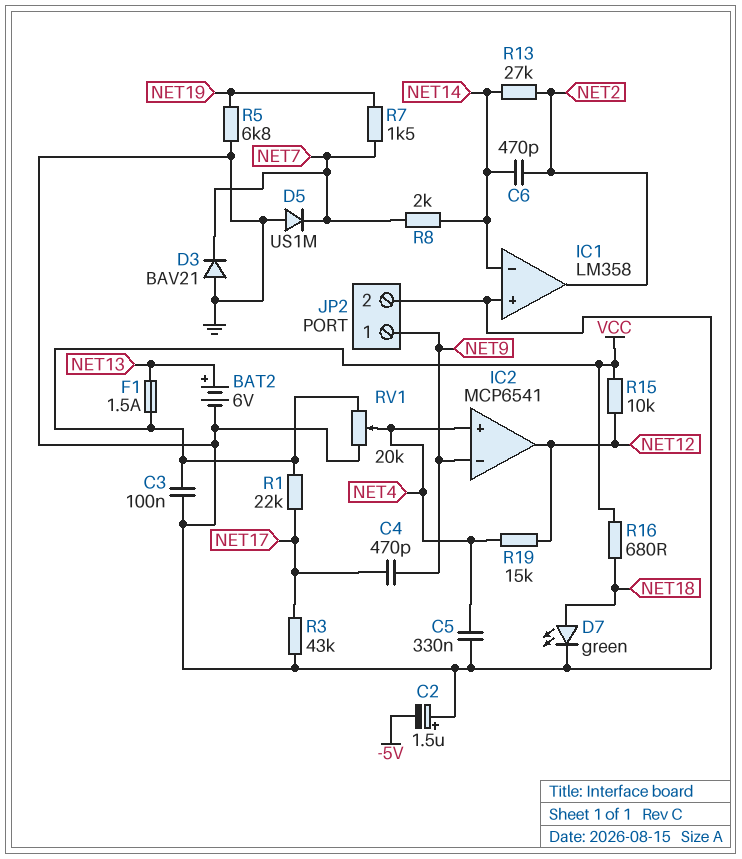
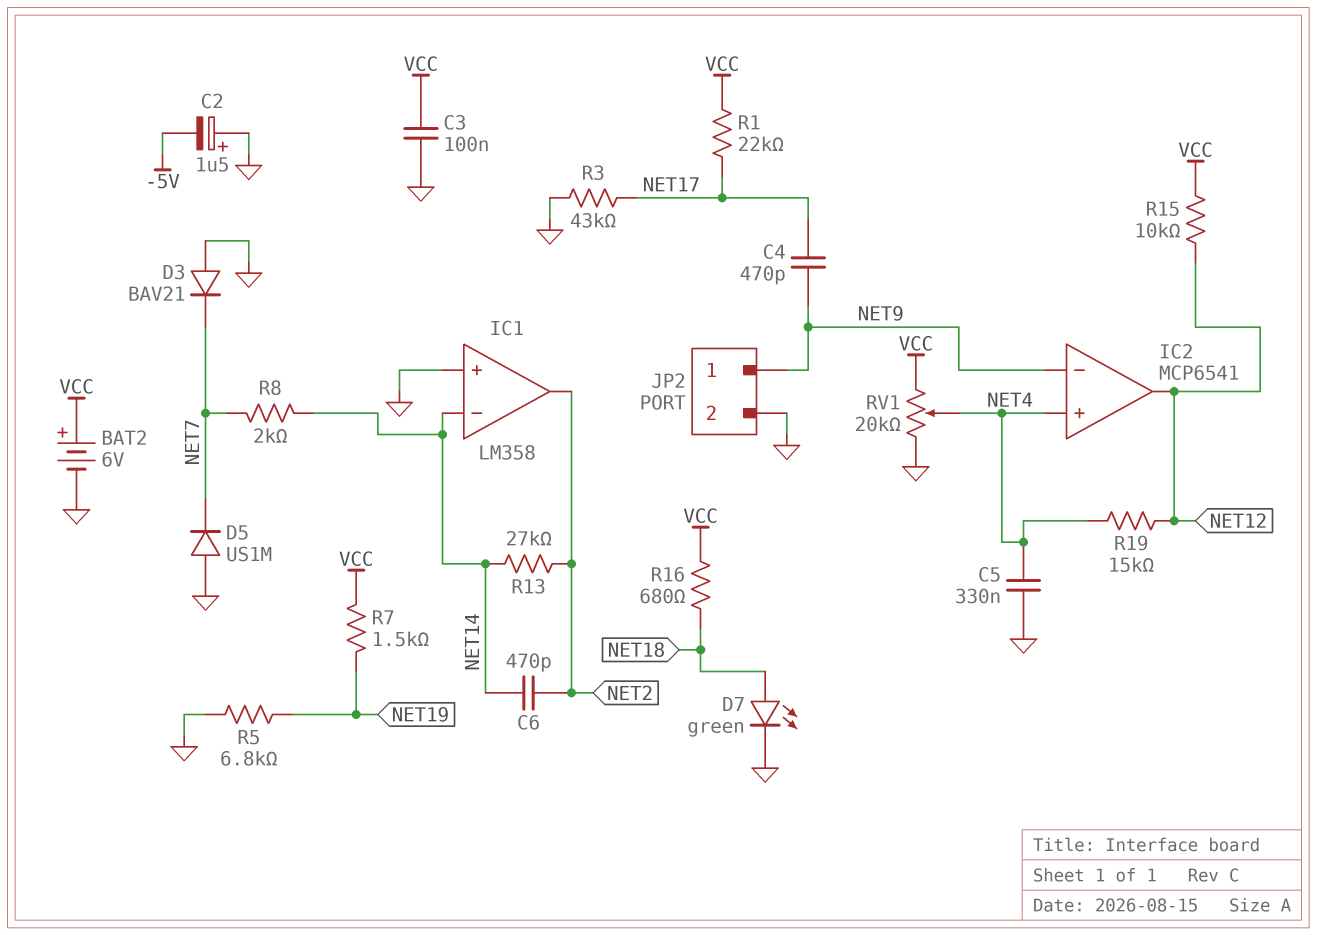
BAT2: 6V (plus NET13, minus GND) -> 6V (plus VCC, minus GND)
F1: 1.5A (NET13, VCC) -> none
R7: 1.5k (NET7, NET19) -> 1.5k (NET19, VCC)

